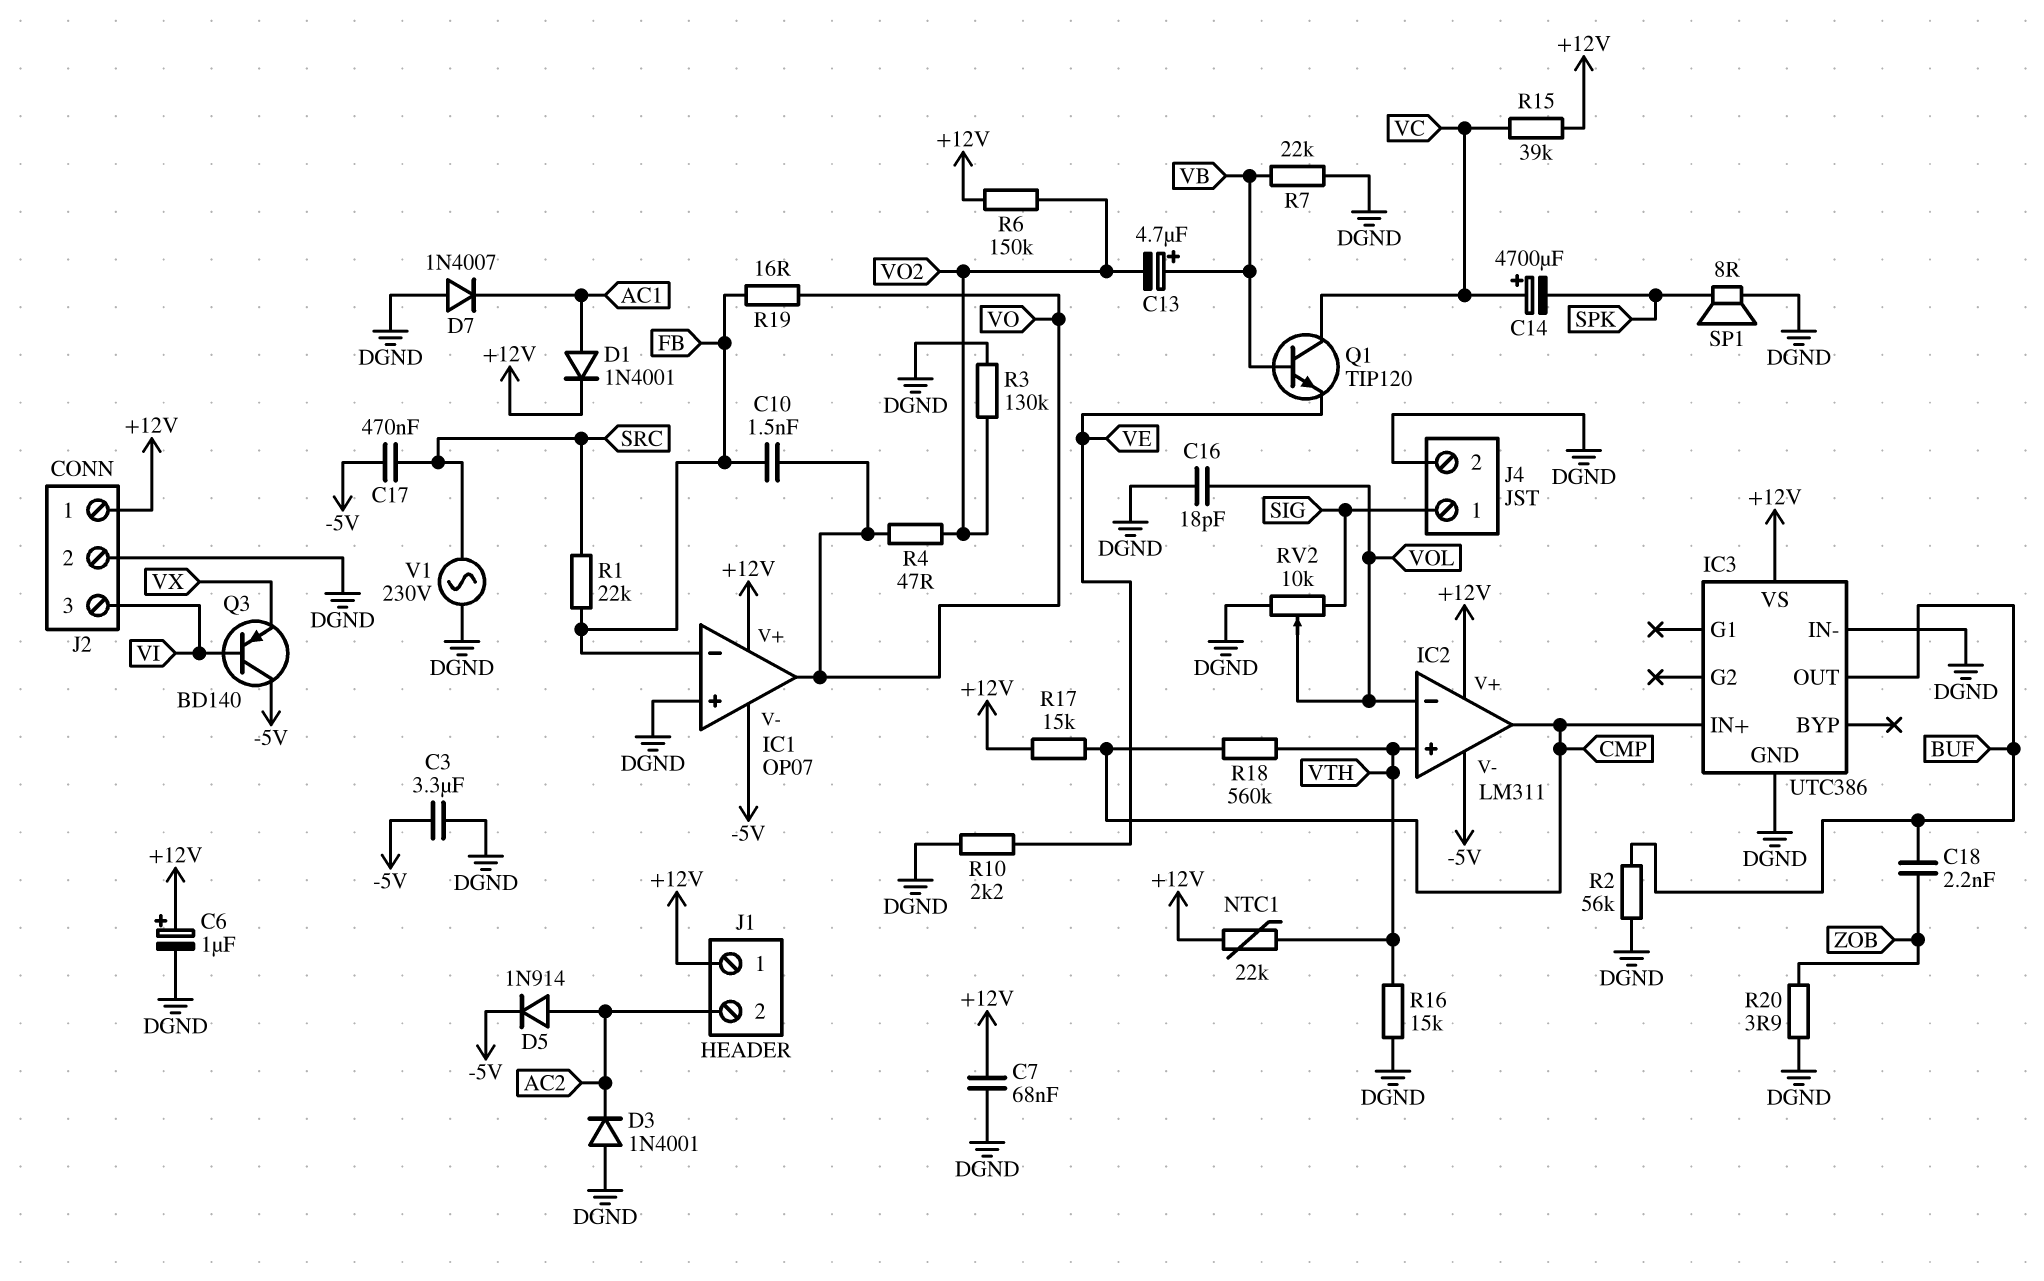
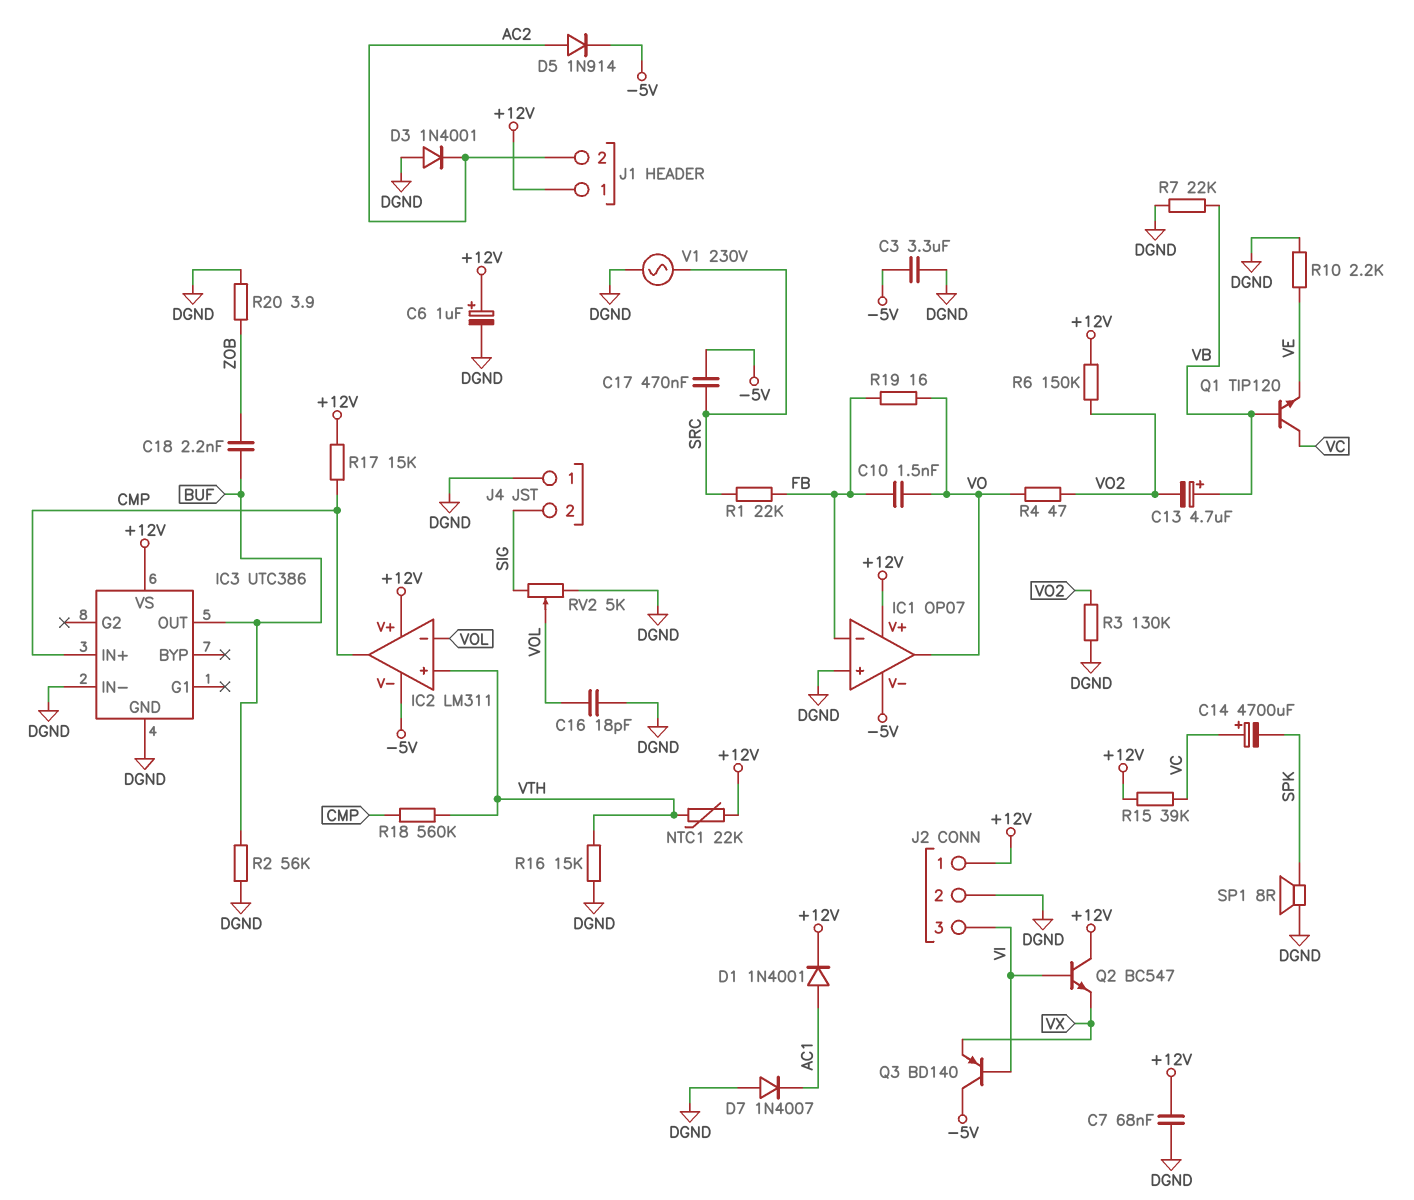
J4 pin 1: SIG -> DGND
J4 pin 2: DGND -> SIG
Q2: none -> NPN BC547 (B VI, C +12V, E VX)
RV2: 10k (DGND, SIG, wiper VOL) -> 5k (DGND, SIG, wiper VOL)

